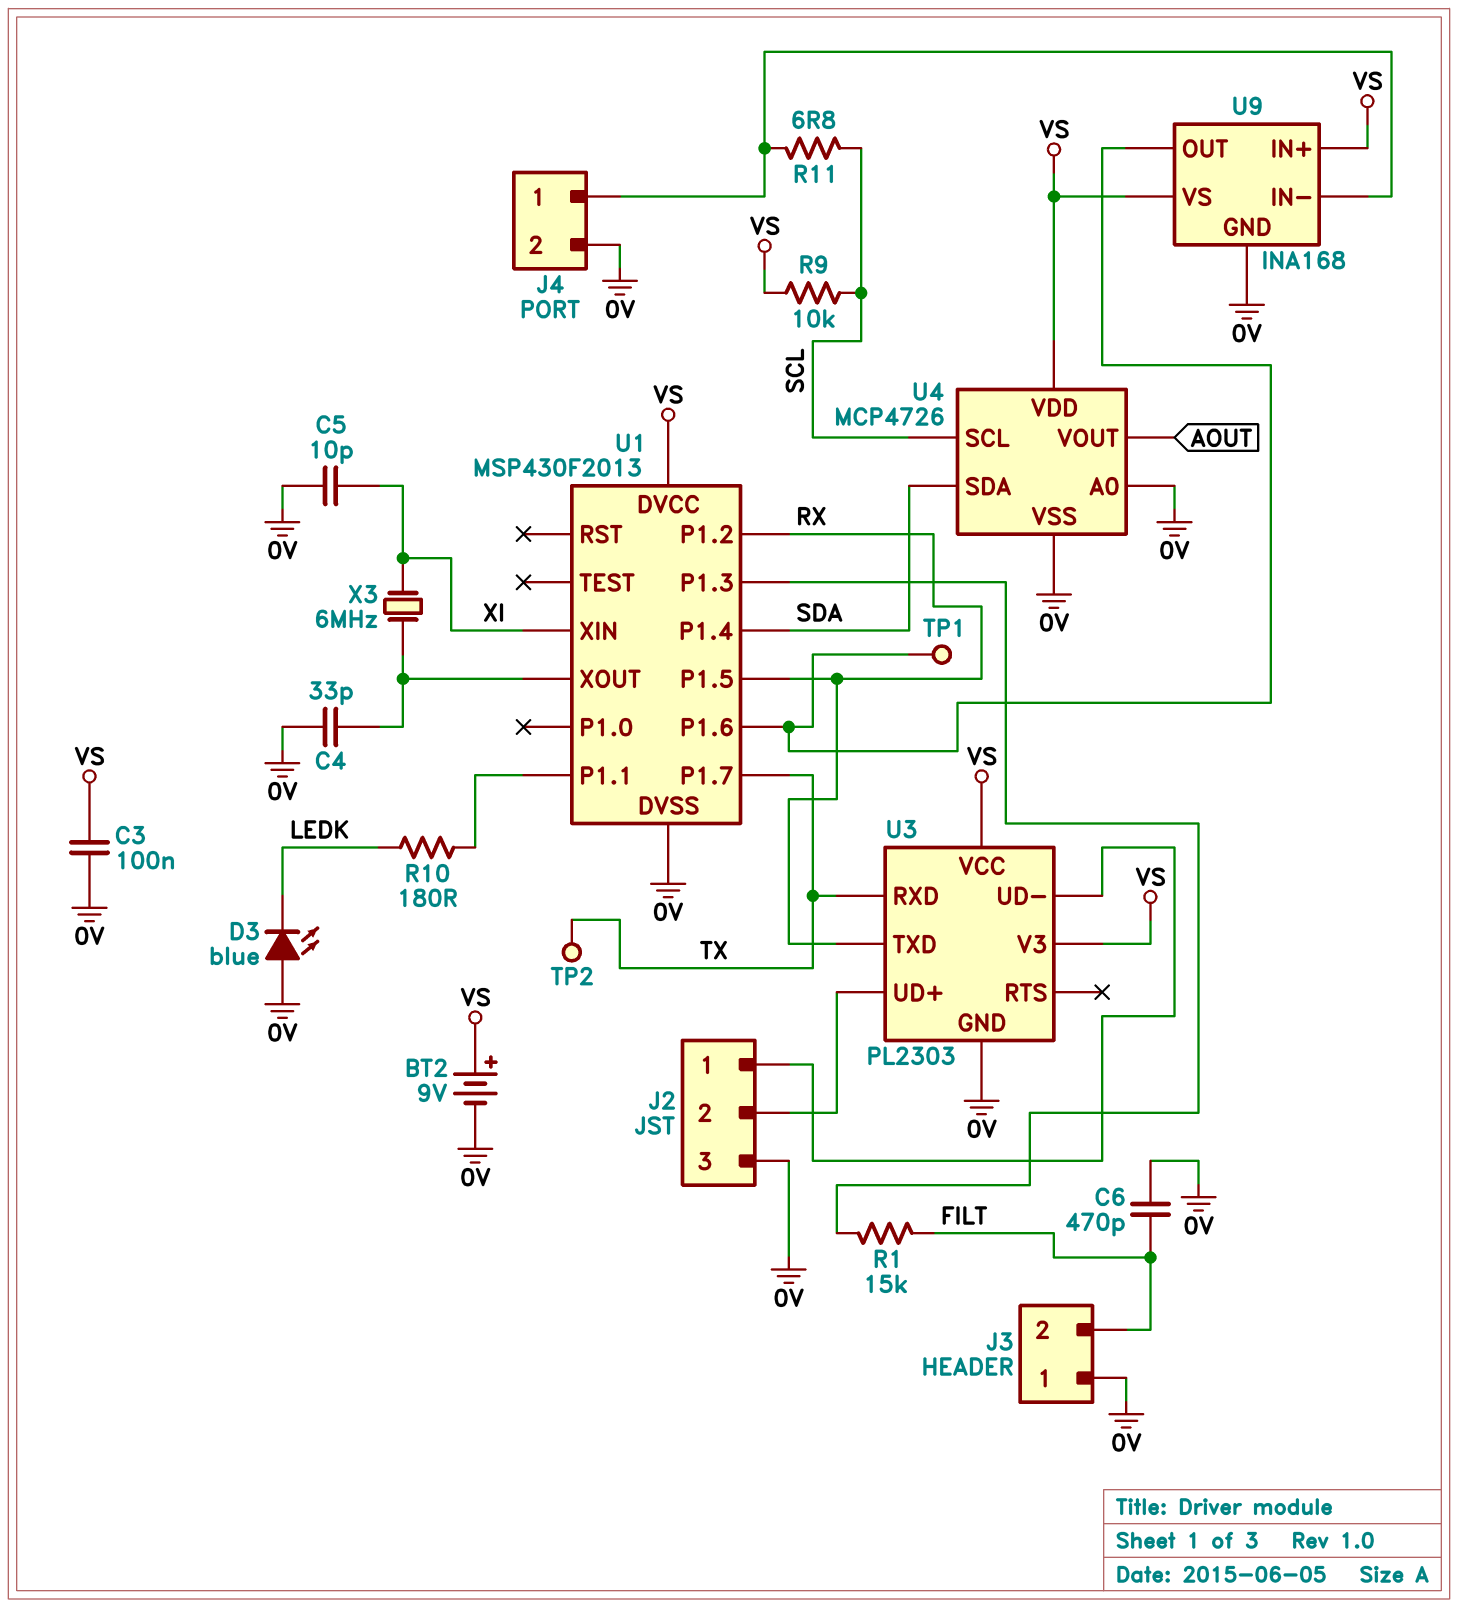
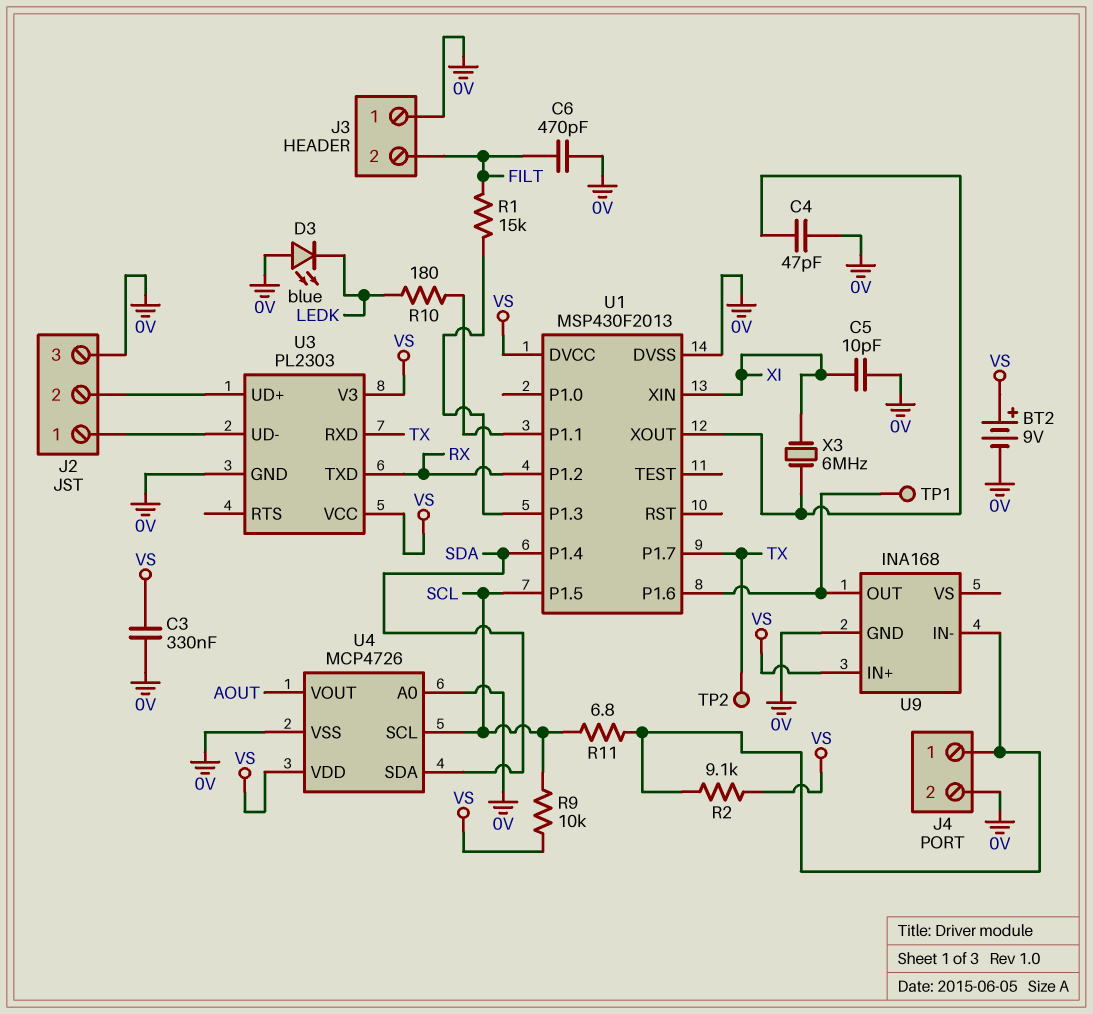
C3: 100nF (0V, VS) -> 330nF (0V, VS)
C4: 33pF (0V, U1/XOUT) -> 47pF (0V, U1/XOUT)
R2: none -> 9.1k (J4/1, VS)
U1 pin P1.5: RX -> SCL
U9 pin VS: VS -> none

